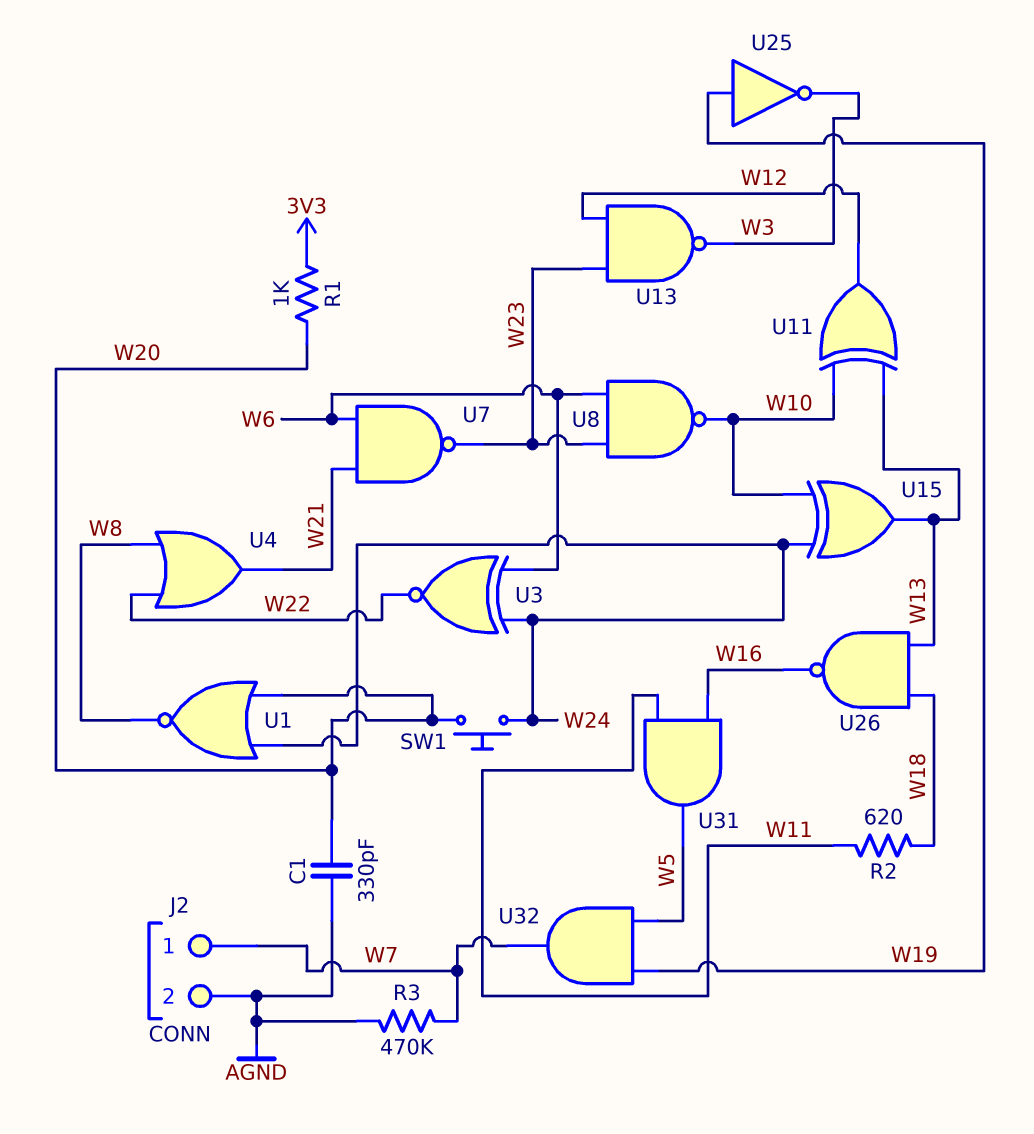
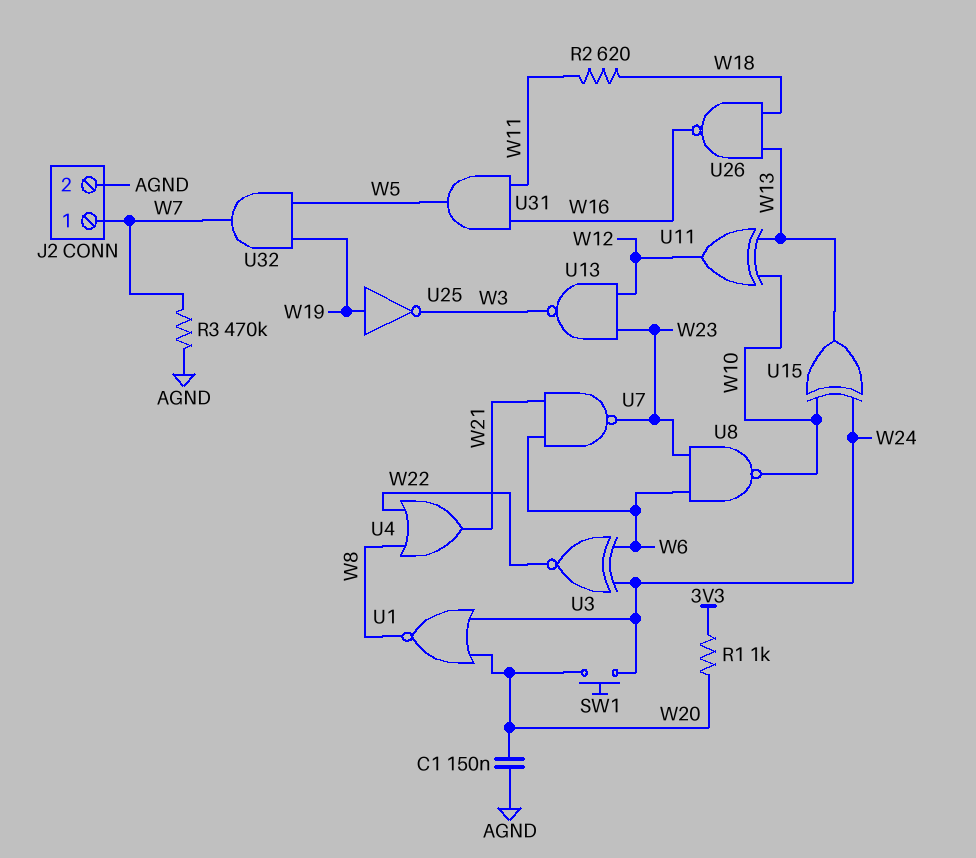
C1: 330pF (AGND, W20) -> 150nF (AGND, W20)

